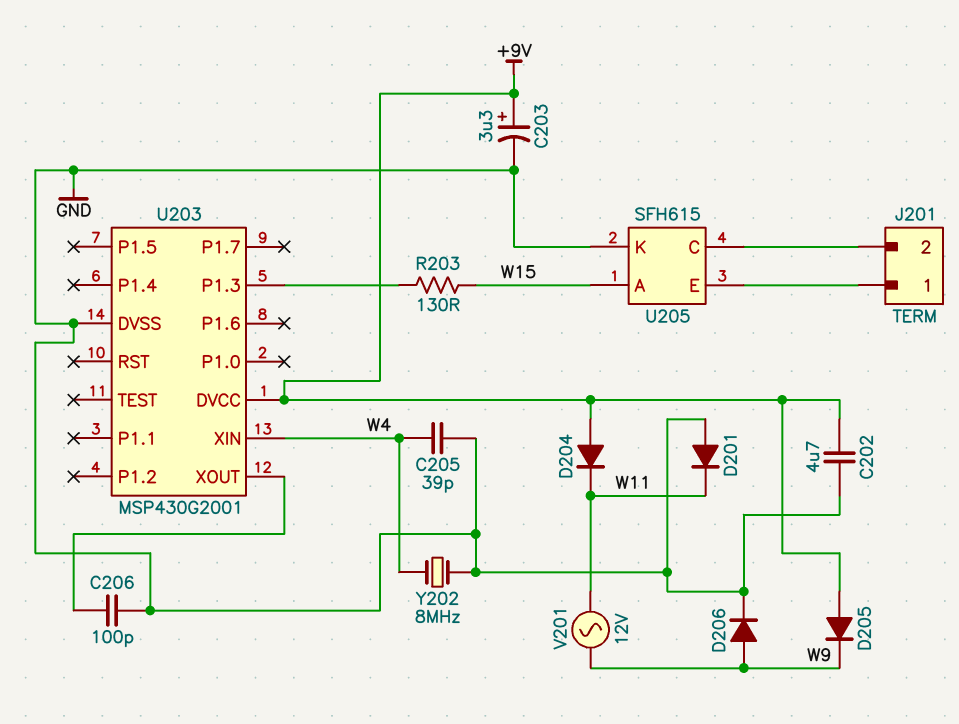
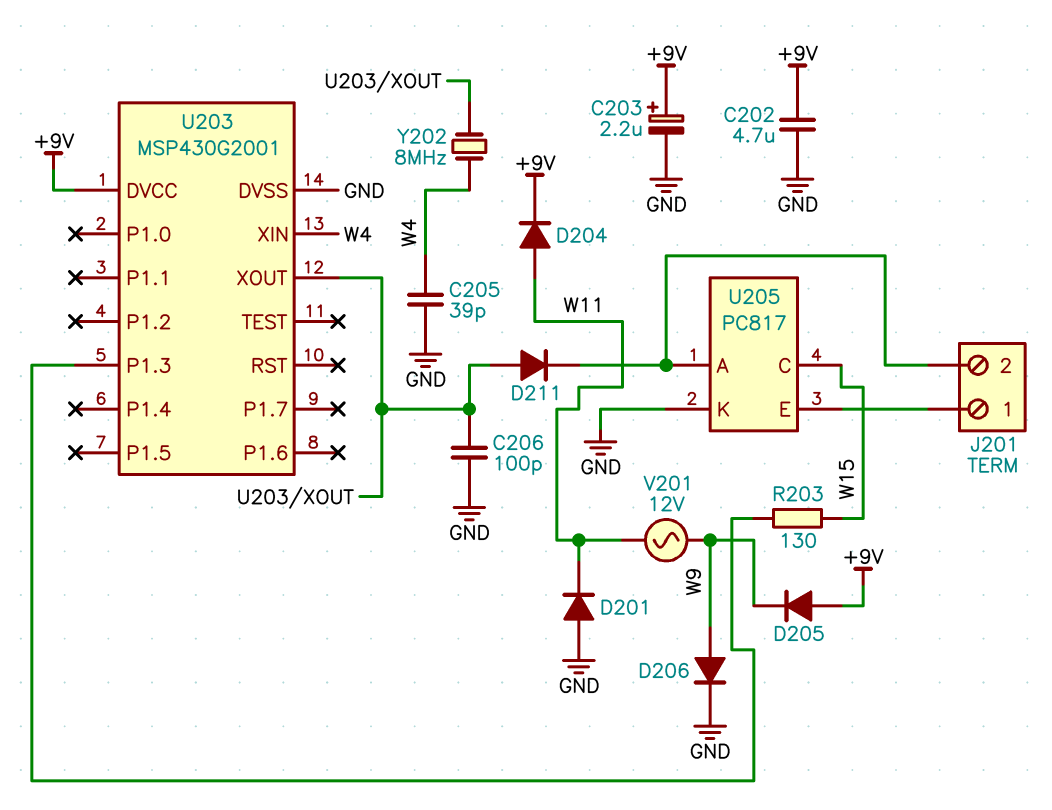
C203: 3.3uF (plus +9V, minus GND) -> 2.2uF (plus +9V, minus GND)
D204: diode (A +9V, K W11) -> diode (A W11, K +9V)
D211: none -> diode (A U203/XOUT, K J201/2)
U205: SFH615 -> PC817
U205 pin A: W15 -> J201/2
U205 pin C: J201/2 -> W15
Y202: 8MHz (GND, W4) -> 8MHz (U203/XOUT, W4)

